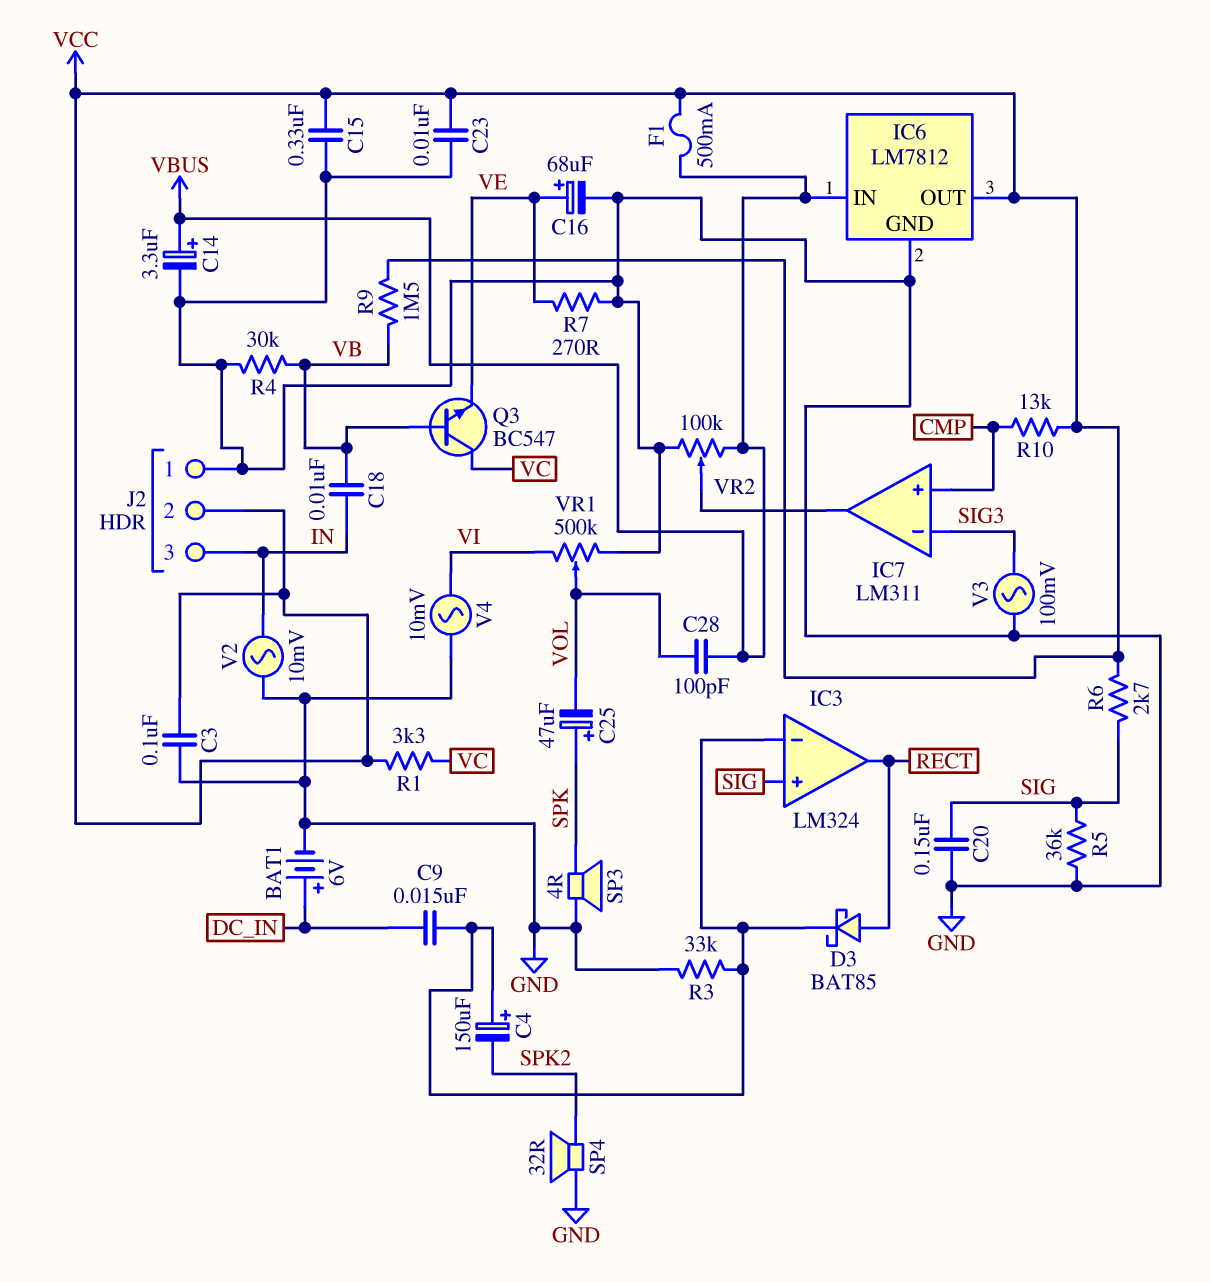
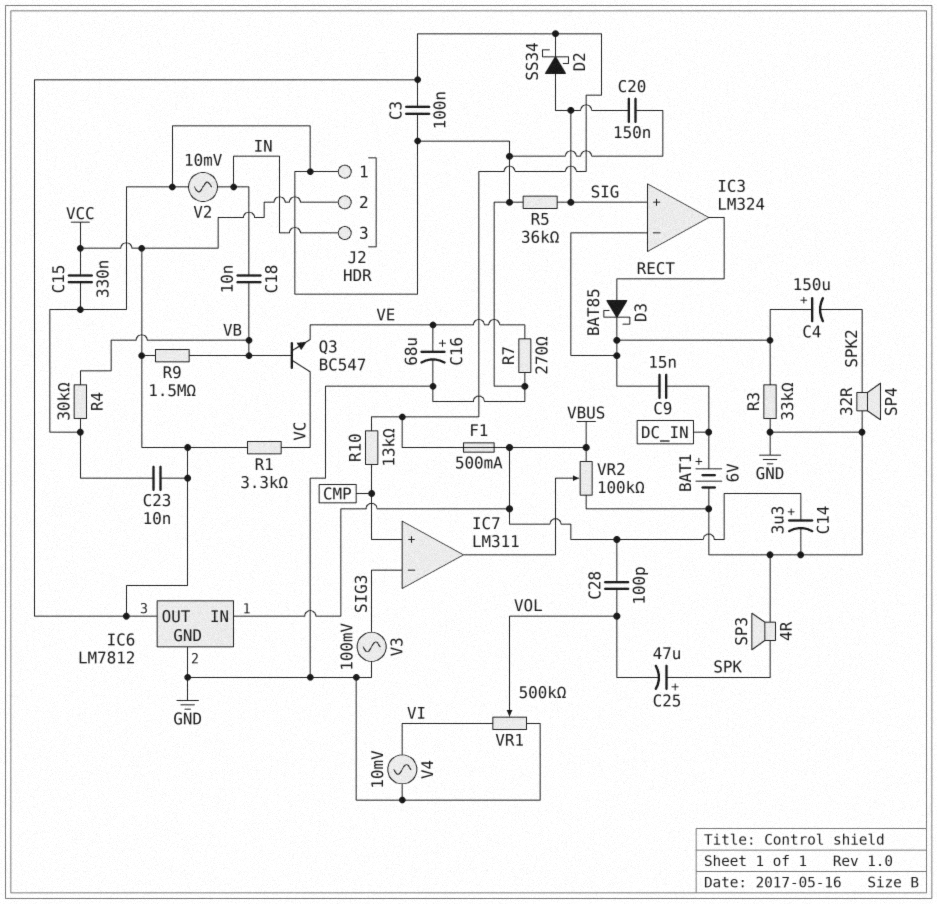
D2: none -> schottky SS34 (A SIG, K VCC)
R6: 2.7k (SIG, VCC) -> none

